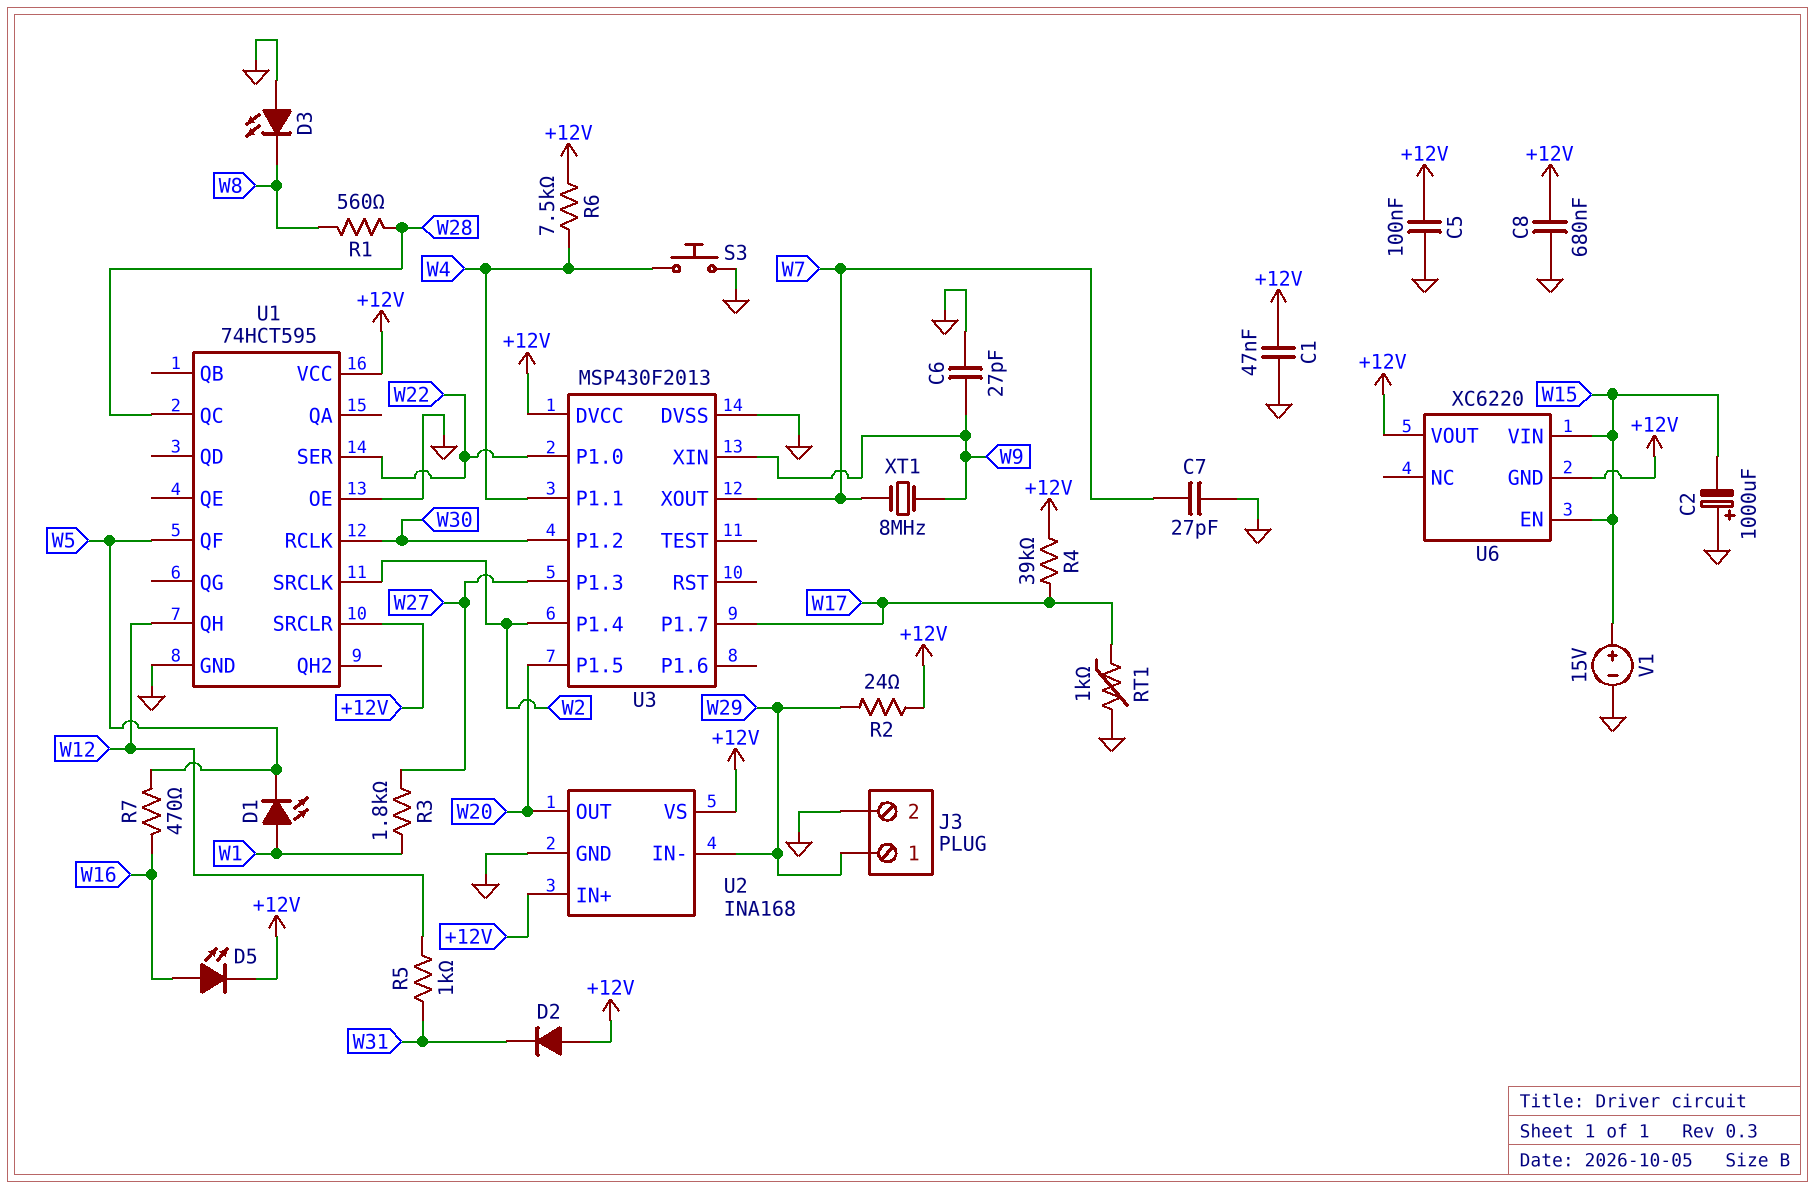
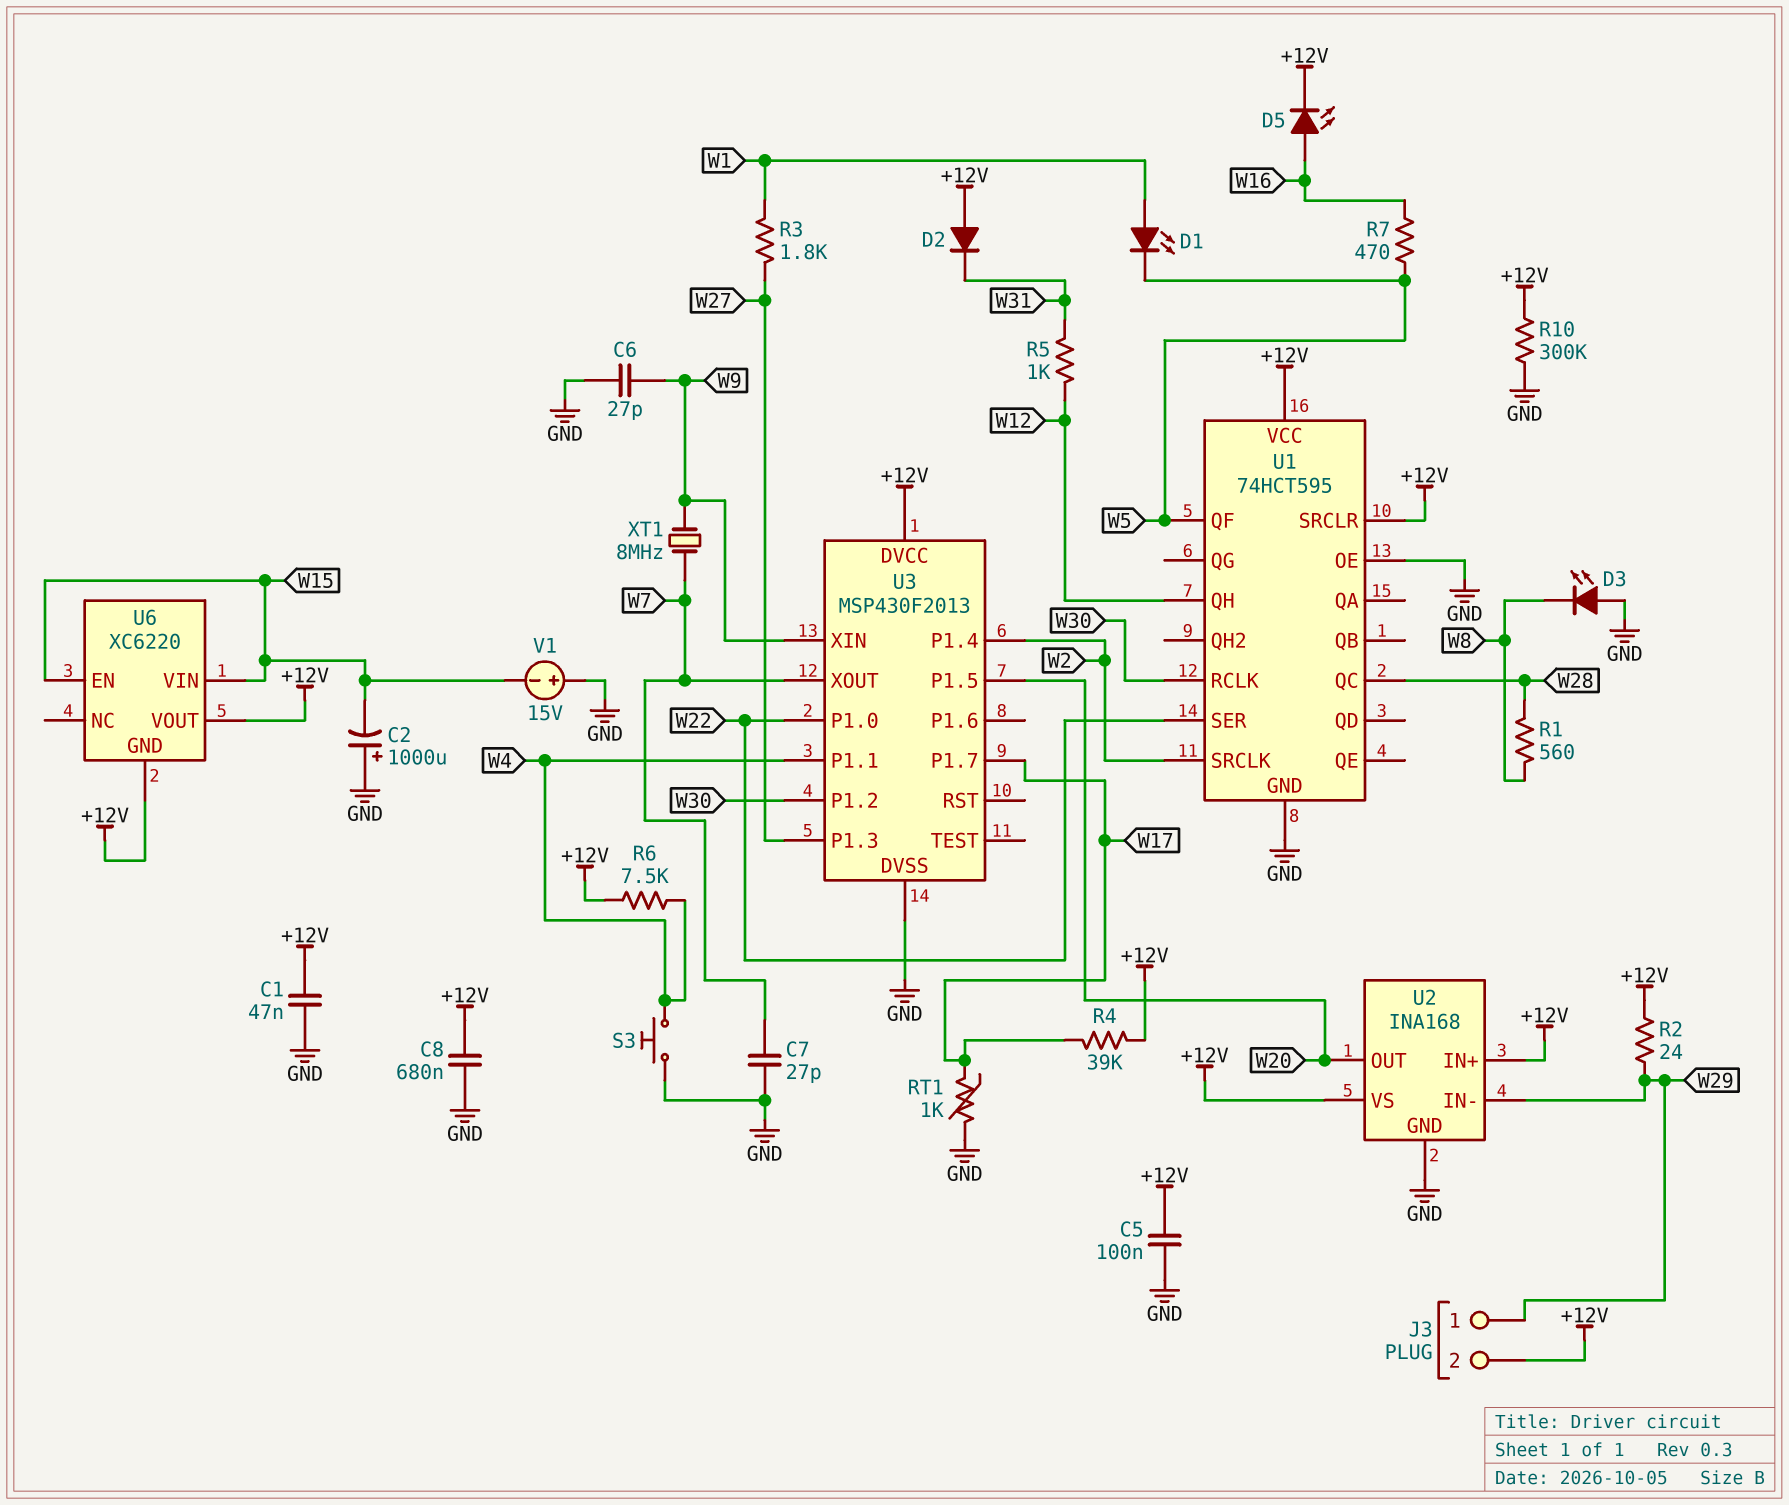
J3 pin 2: GND -> +12V
R10: none -> 300k (+12V, GND)
V1: 15V (plus W15, minus GND) -> 15V (plus GND, minus W15)

